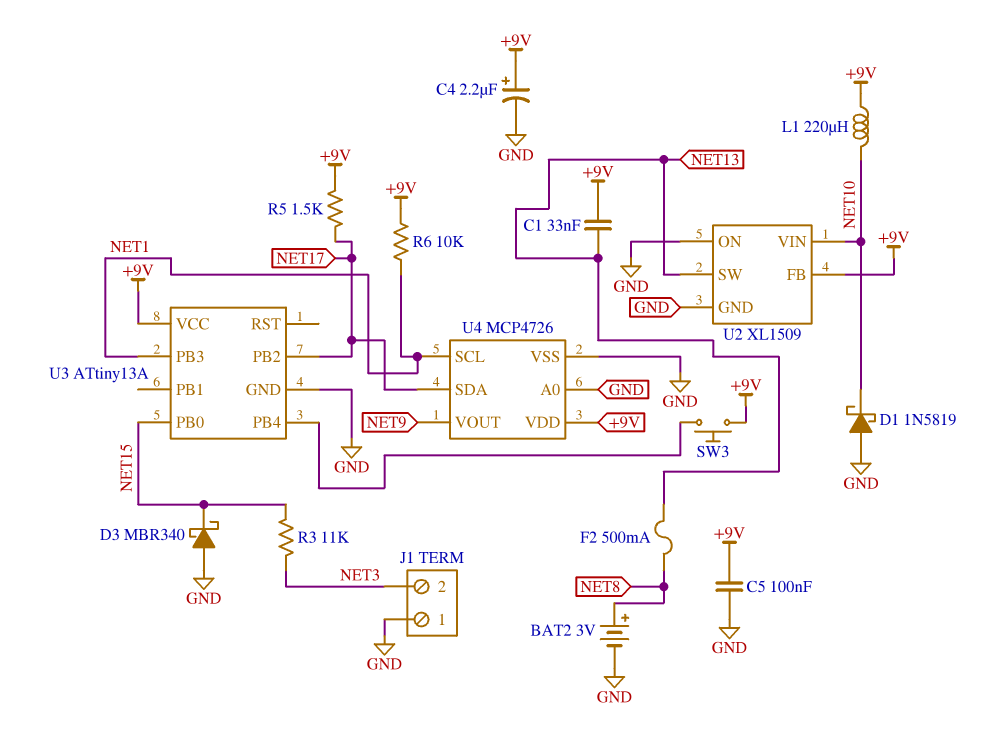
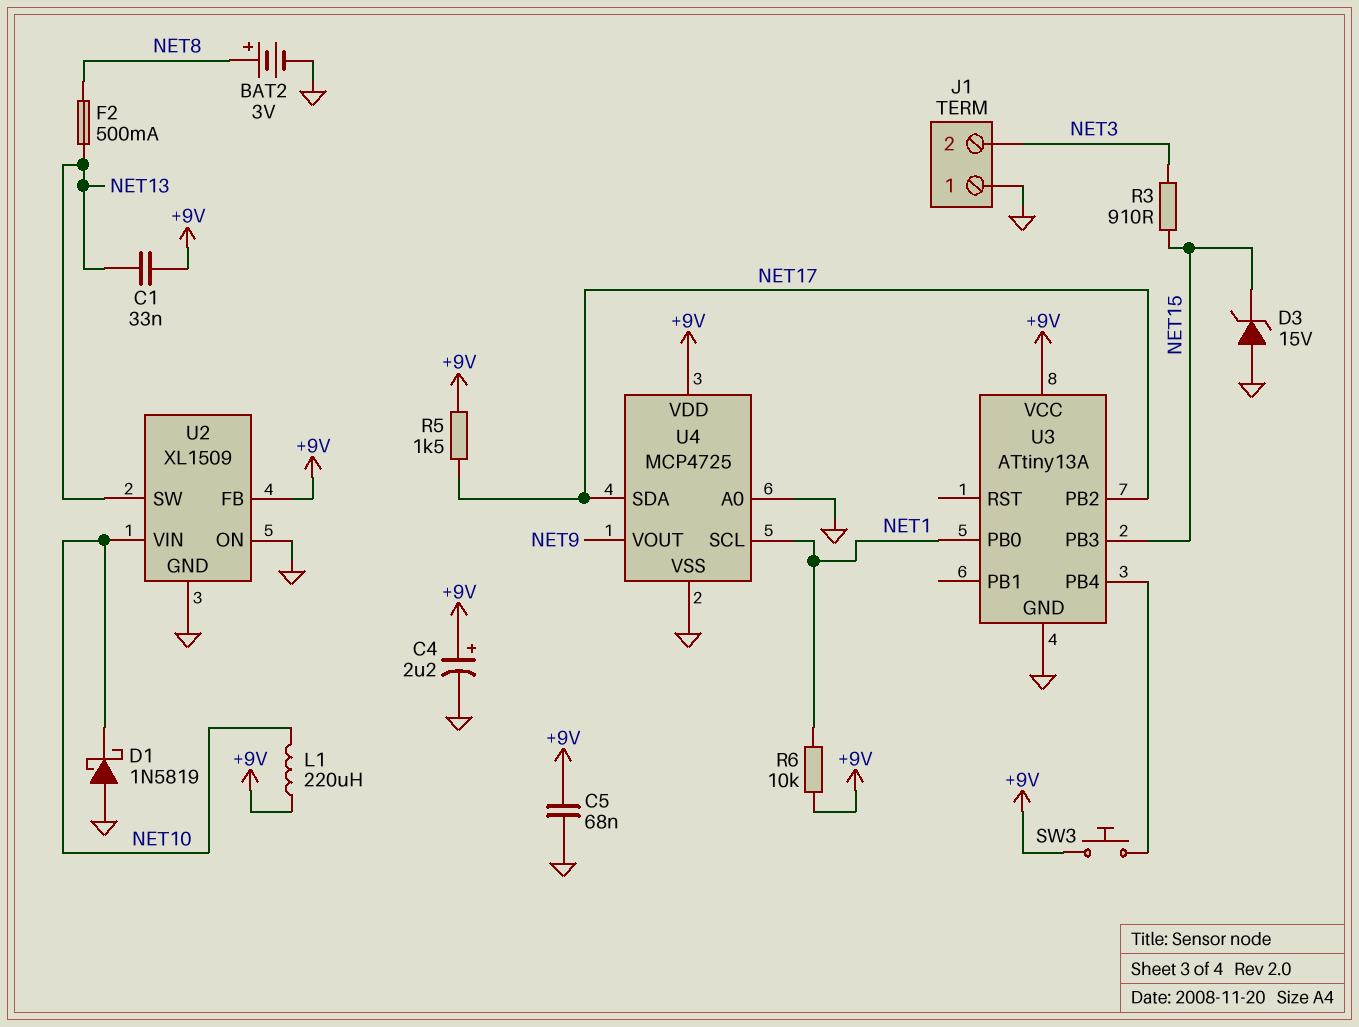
C5: 100nF (+9V, GND) -> 68nF (+9V, GND)
D3: schottky MBR340 (A GND, K NET15) -> zener 15V (A GND, K NET15)
R3: 11k (NET3, NET15) -> 910 (NET3, NET15)
U3 pin PB0: NET15 -> NET1
U3 pin PB3: NET1 -> NET15
U4: MCP4726 -> MCP4725

